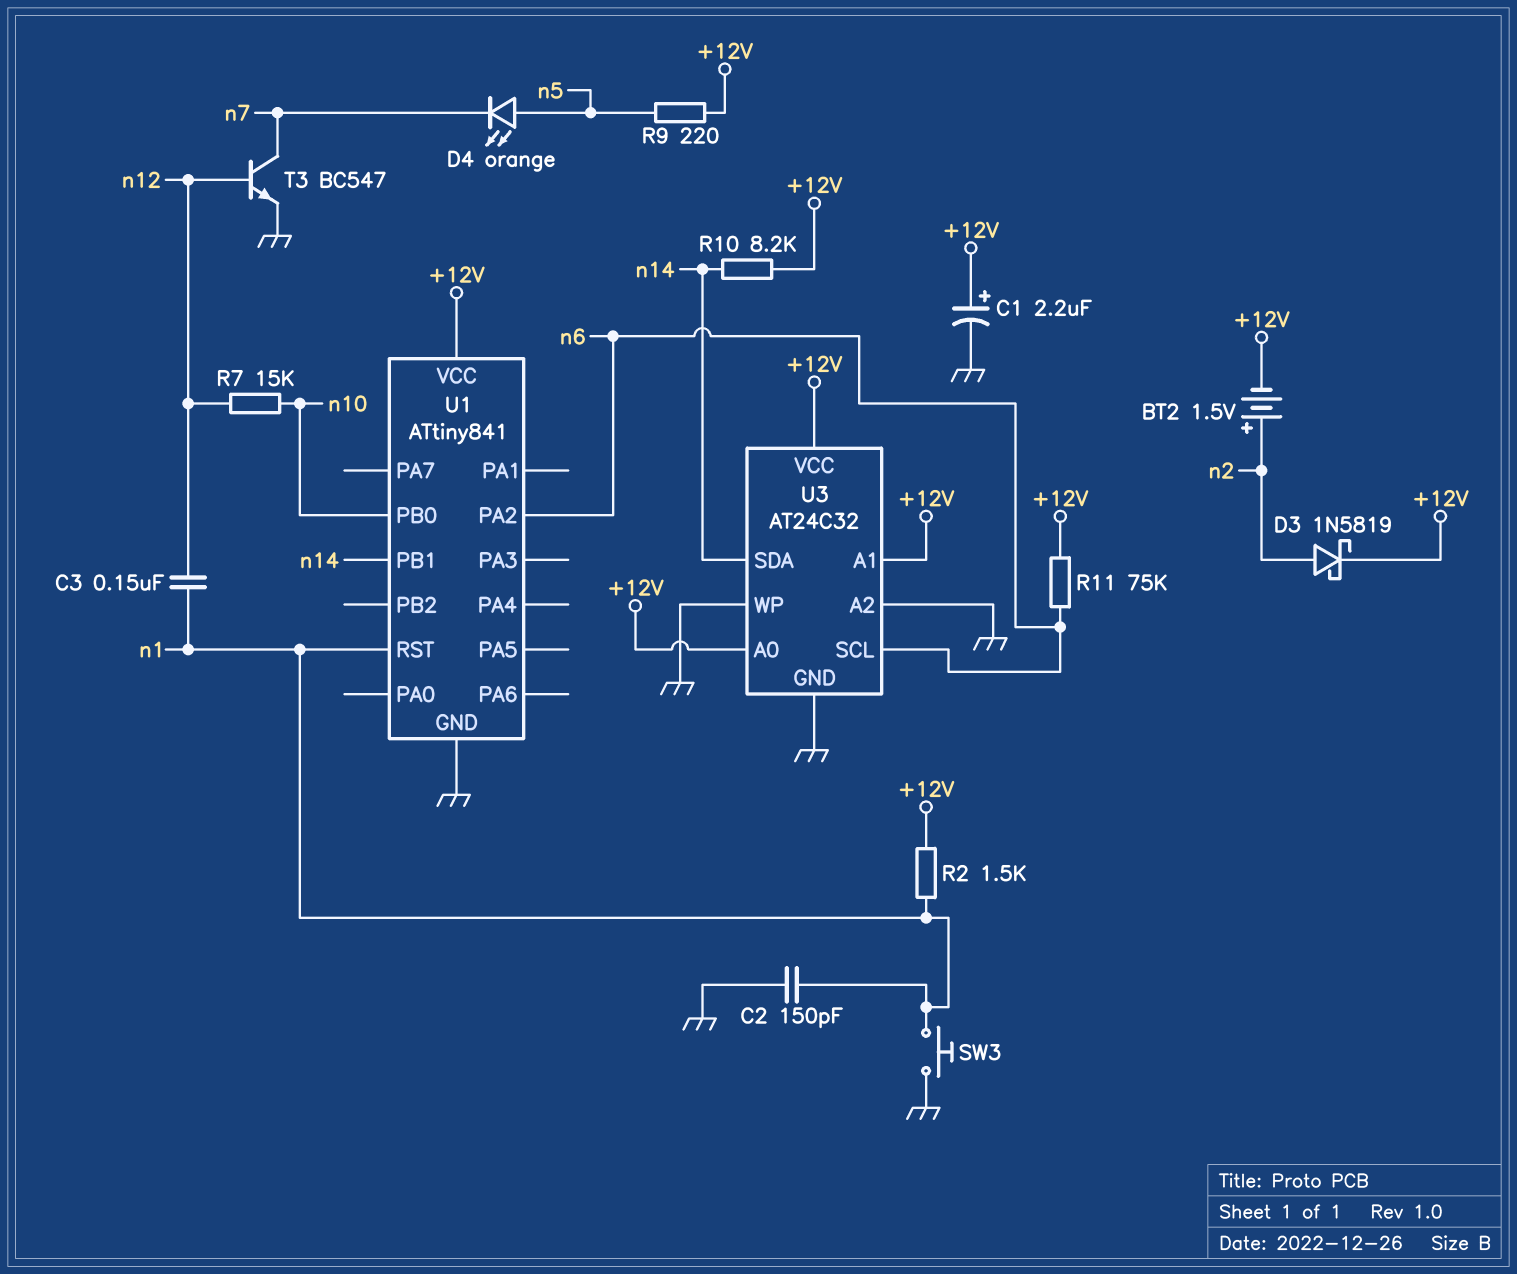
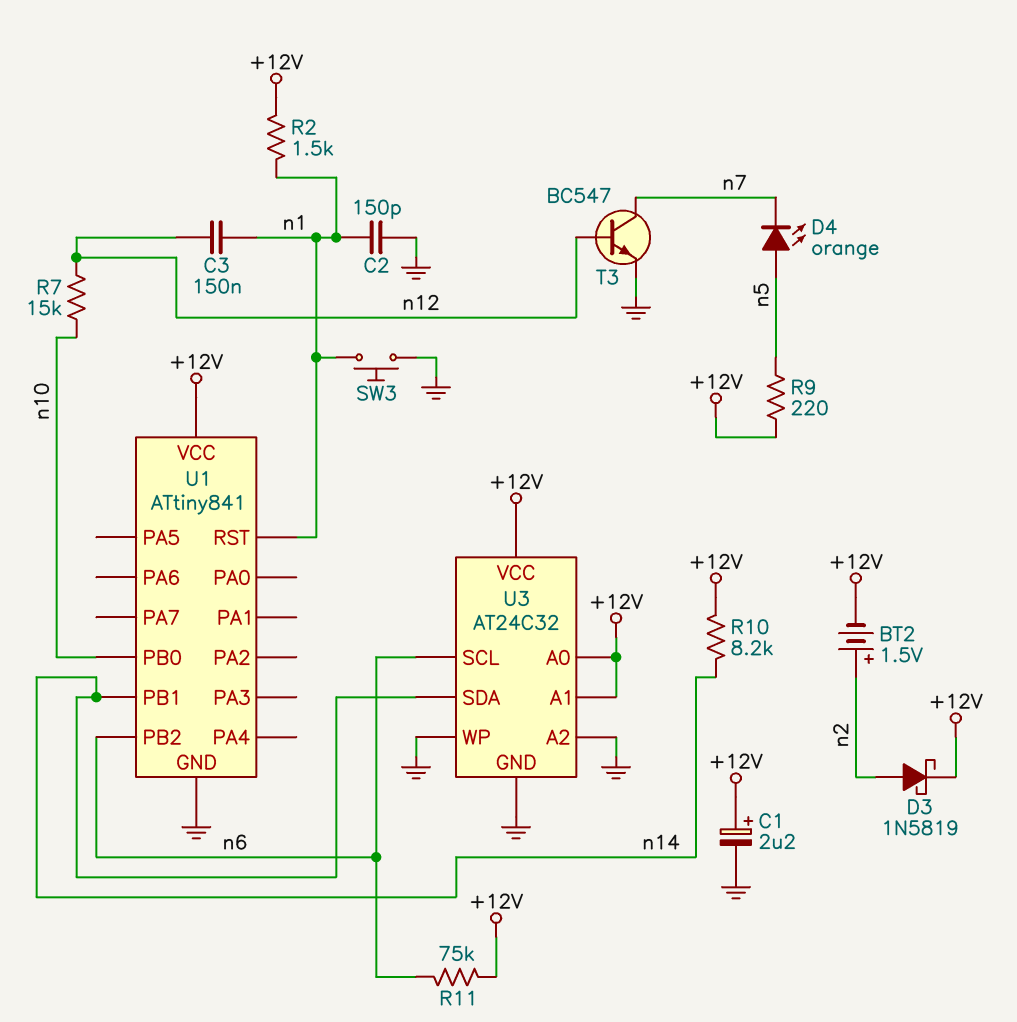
U1 pin PA2: n6 -> none
U1 pin PB2: none -> n6

